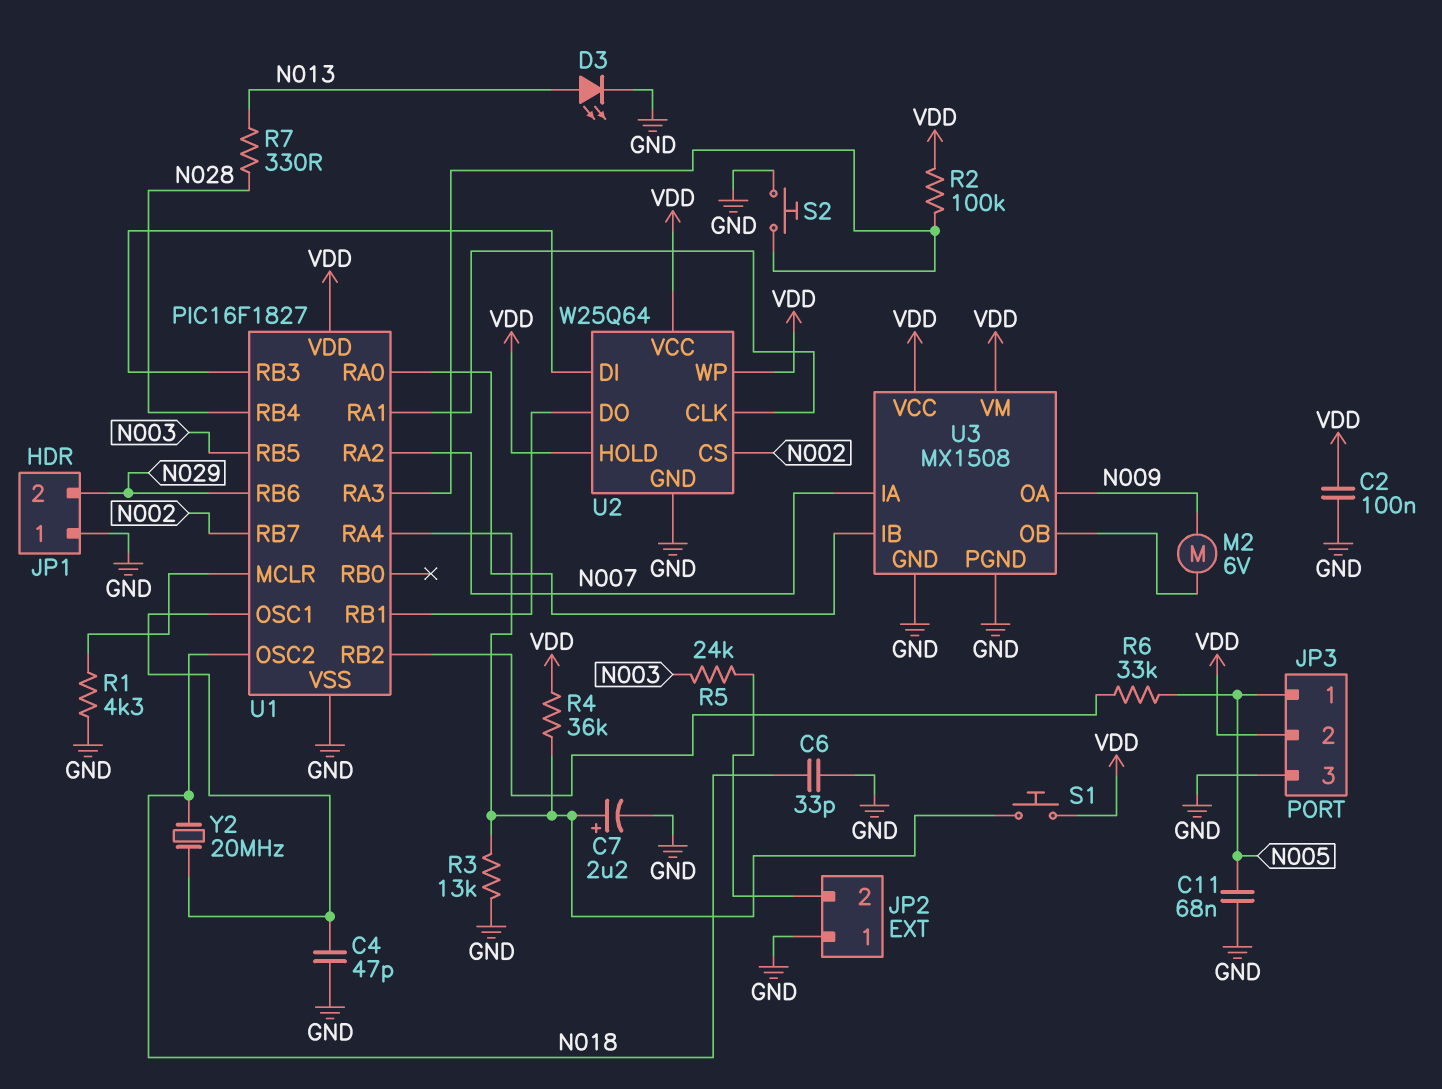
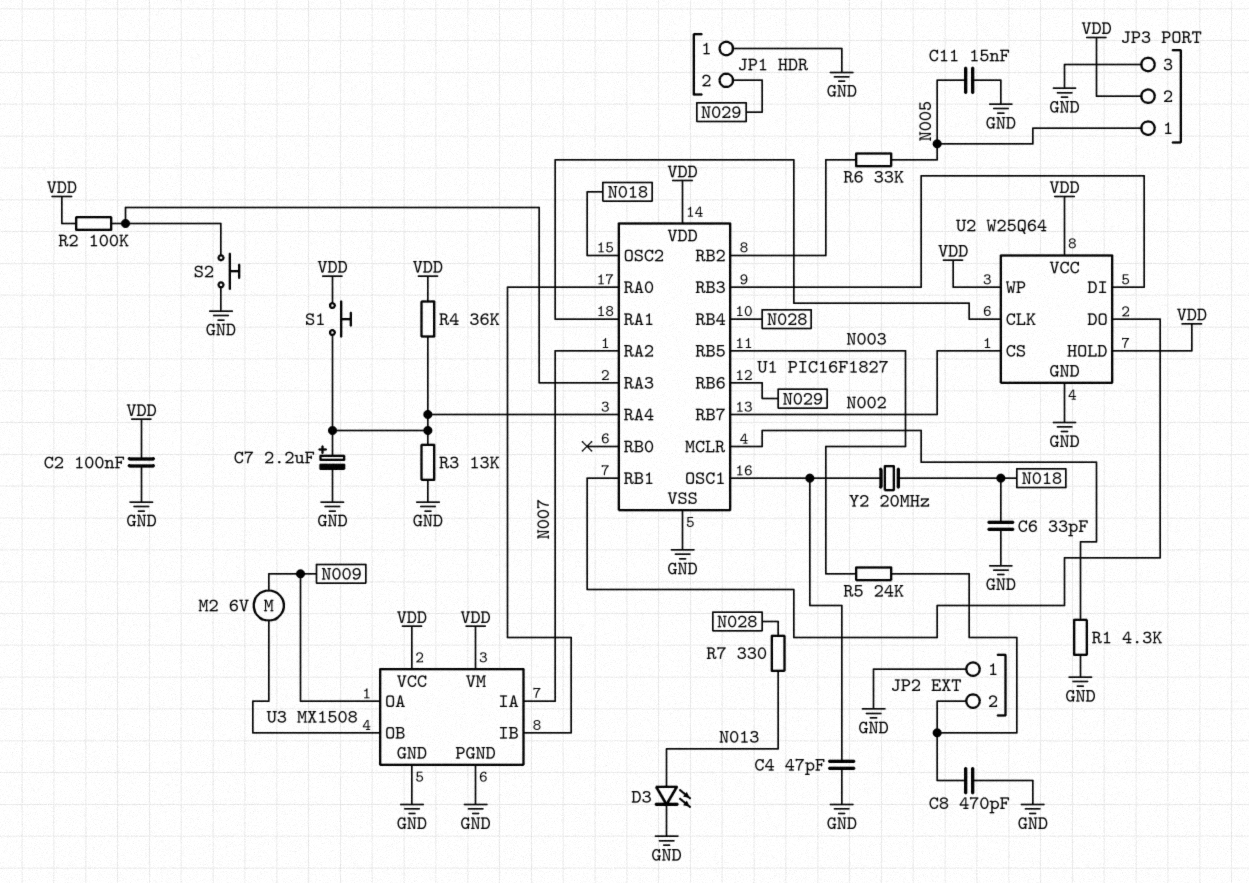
C8: none -> 470pF (GND, JP2/2)
C11: 68nF (GND, N005) -> 15nF (GND, N005)

